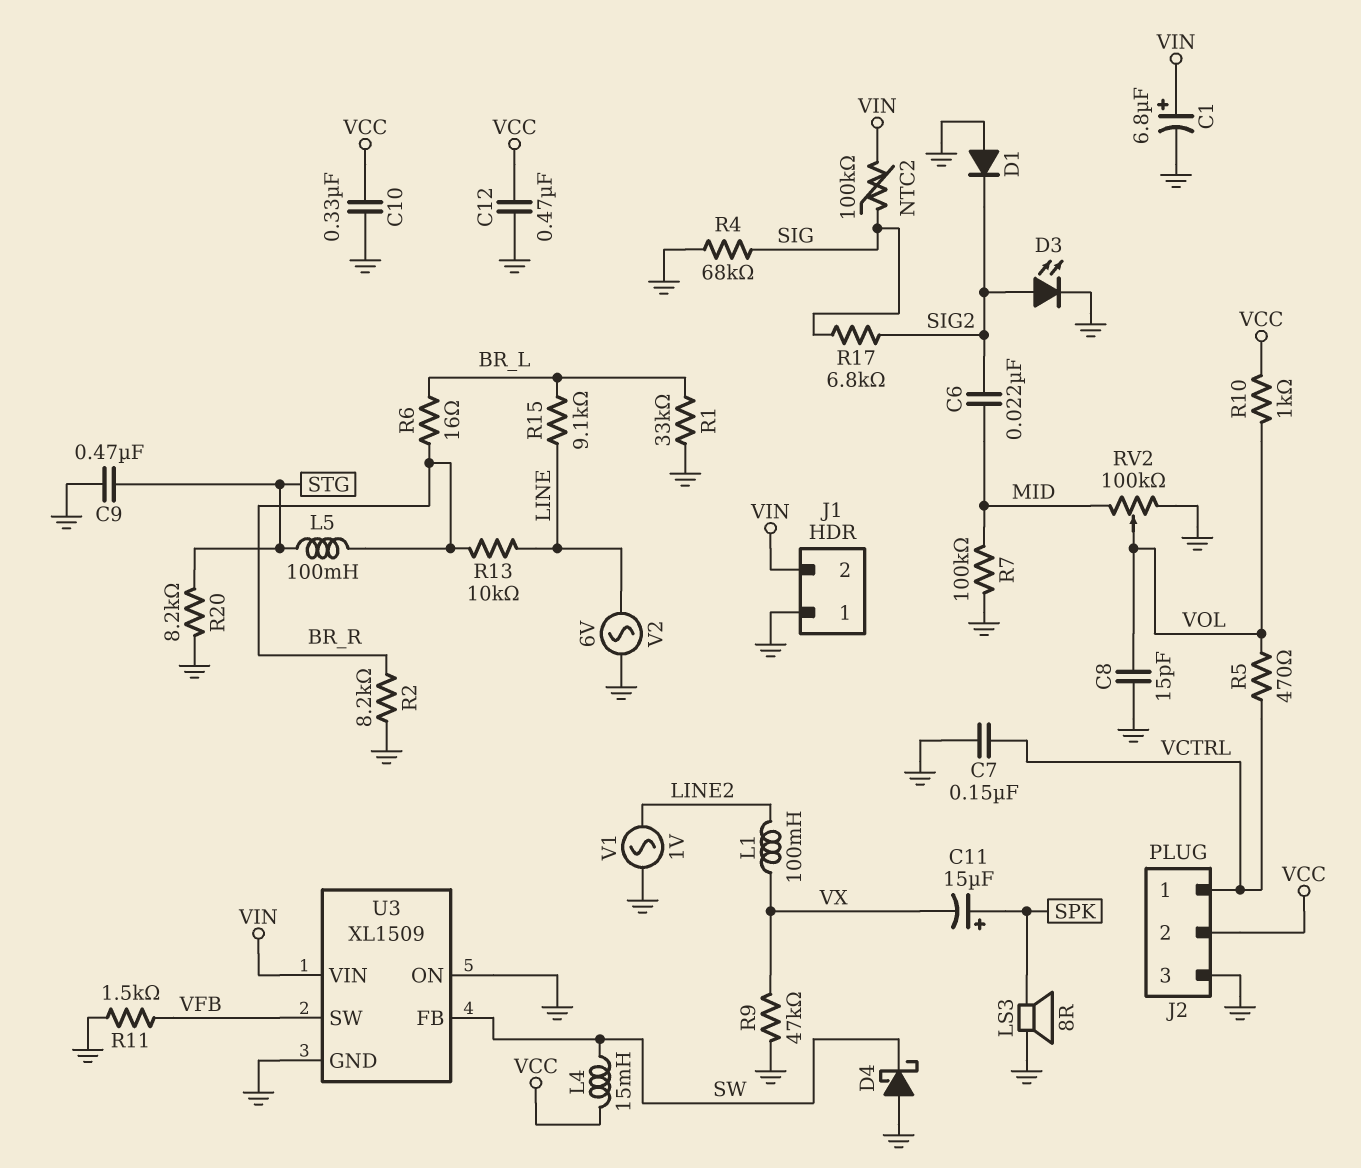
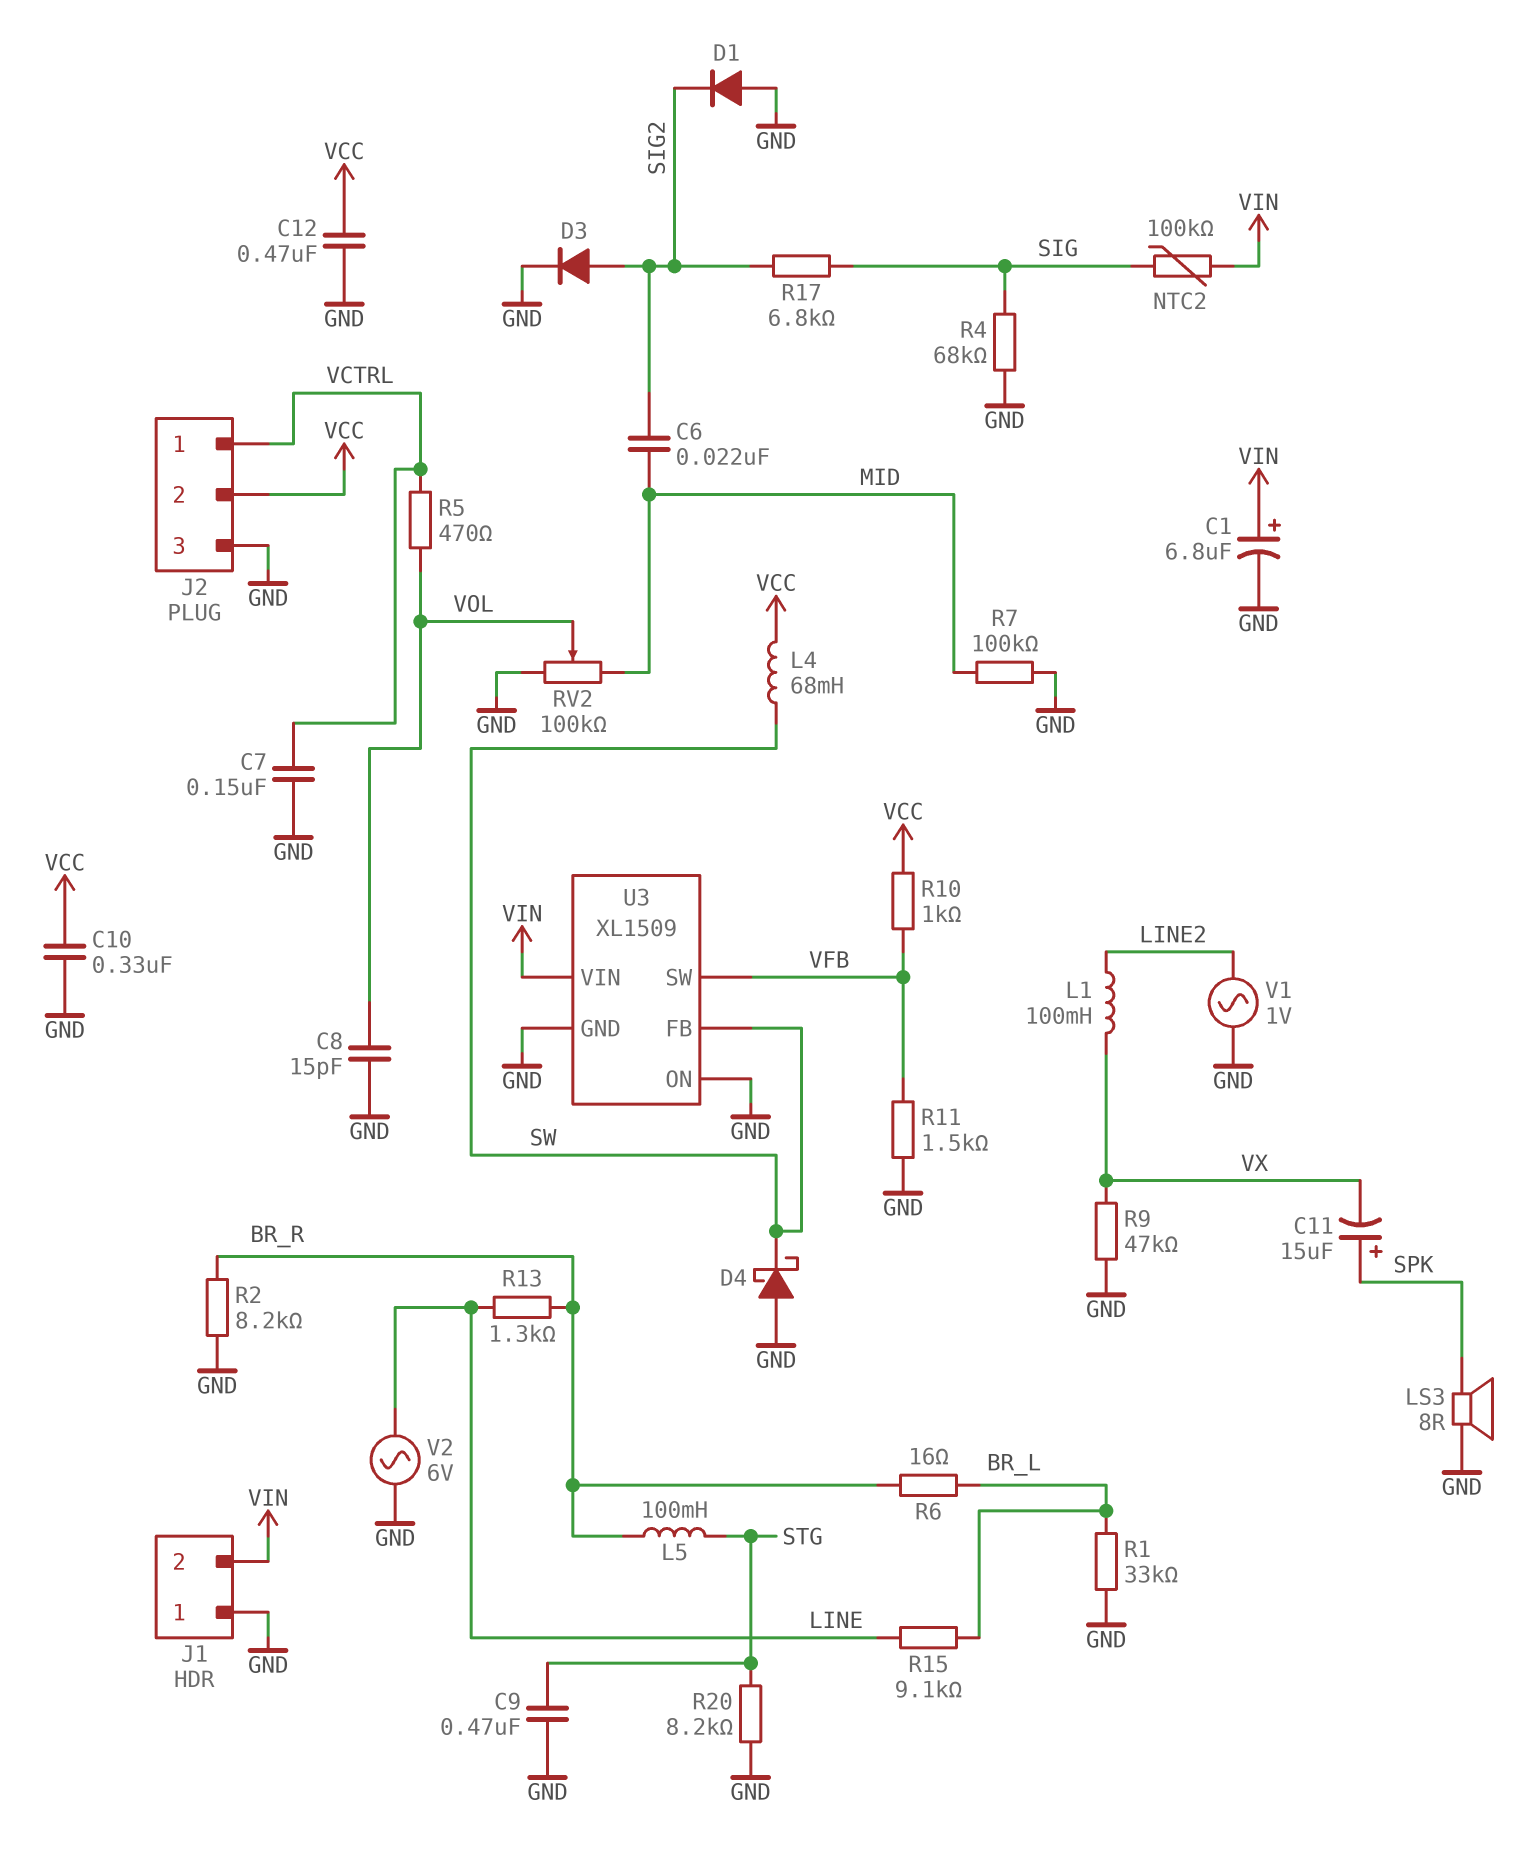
D3: LED (A SIG2, K GND) -> diode (A SIG2, K GND)
L4: 15mH (SW, VCC) -> 68mH (SW, VCC)
R10: 1k (VCC, VOL) -> 1k (VCC, VFB)
R13: 10k (BR_R, LINE) -> 1.3k (BR_R, LINE)

